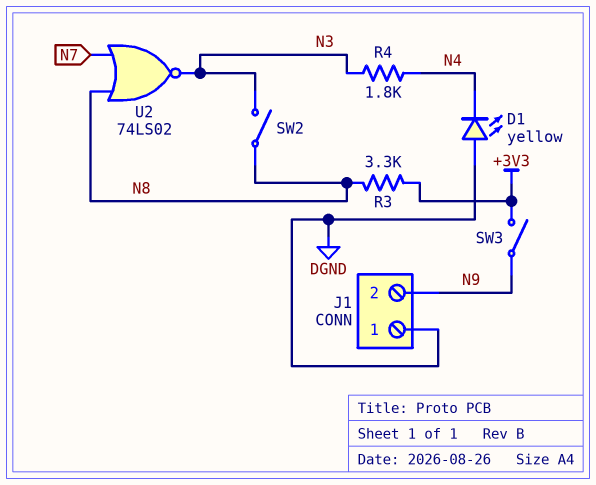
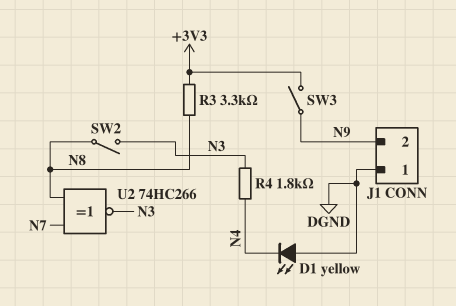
U2: NOR 74LS02 (in N7, in N8, out N3) -> XNOR 74HC266 (in N7, in N8, out N3)

